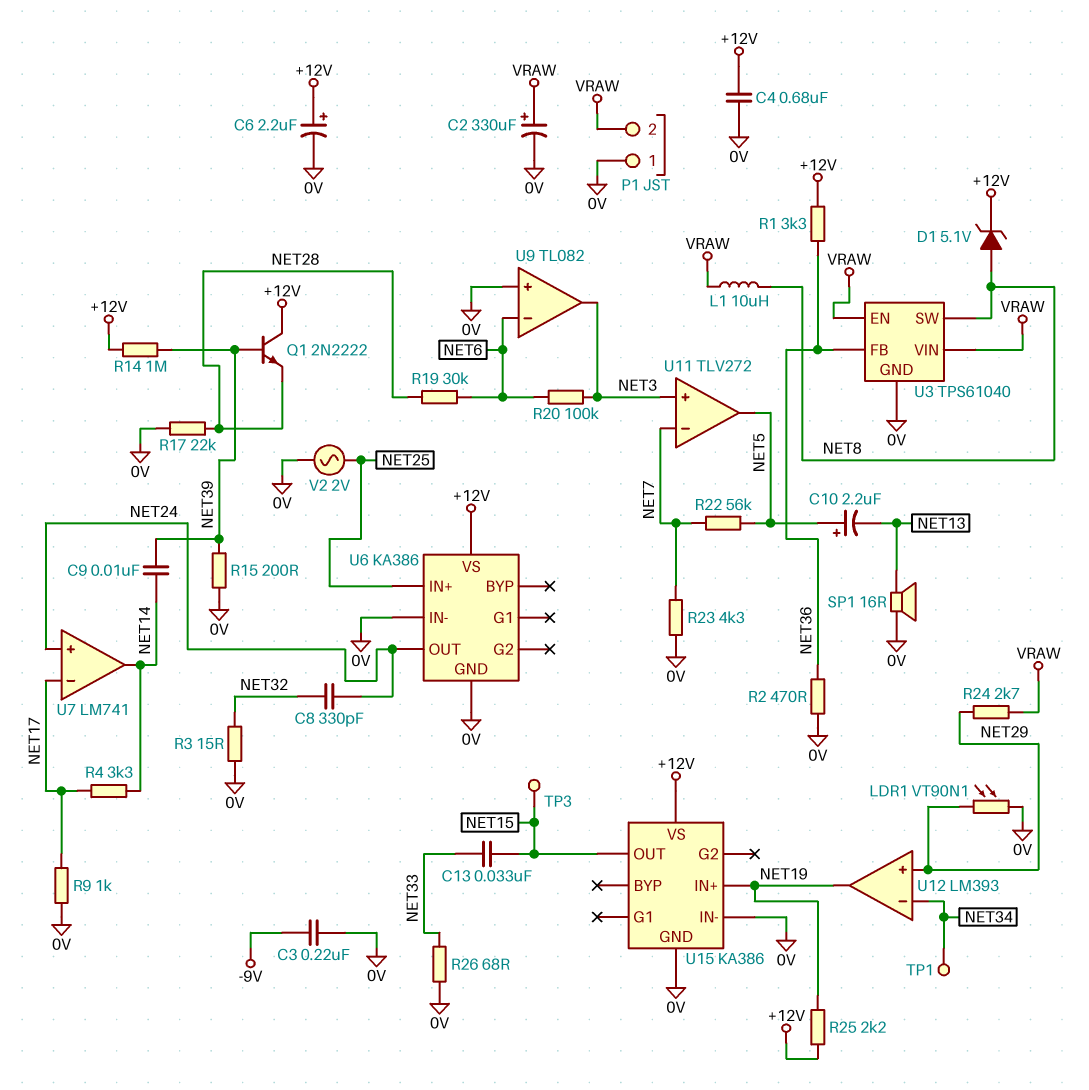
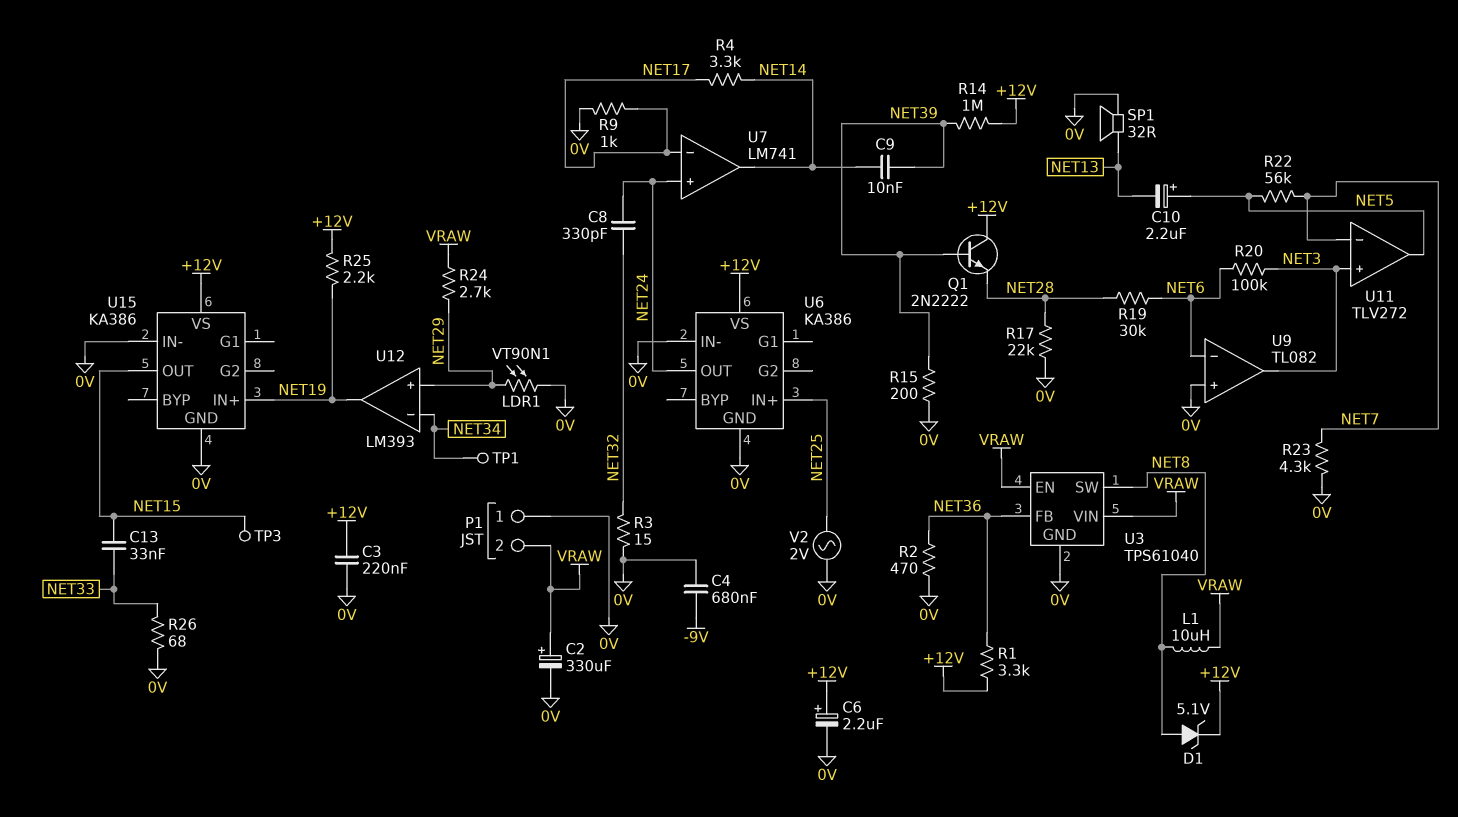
C3: 220nF (-9V, 0V) -> 220nF (+12V, 0V)
C4: 680nF (+12V, 0V) -> 680nF (-9V, 0V)
SP1: speaker 16R (0V, NET13) -> speaker 32R (0V, NET13)

